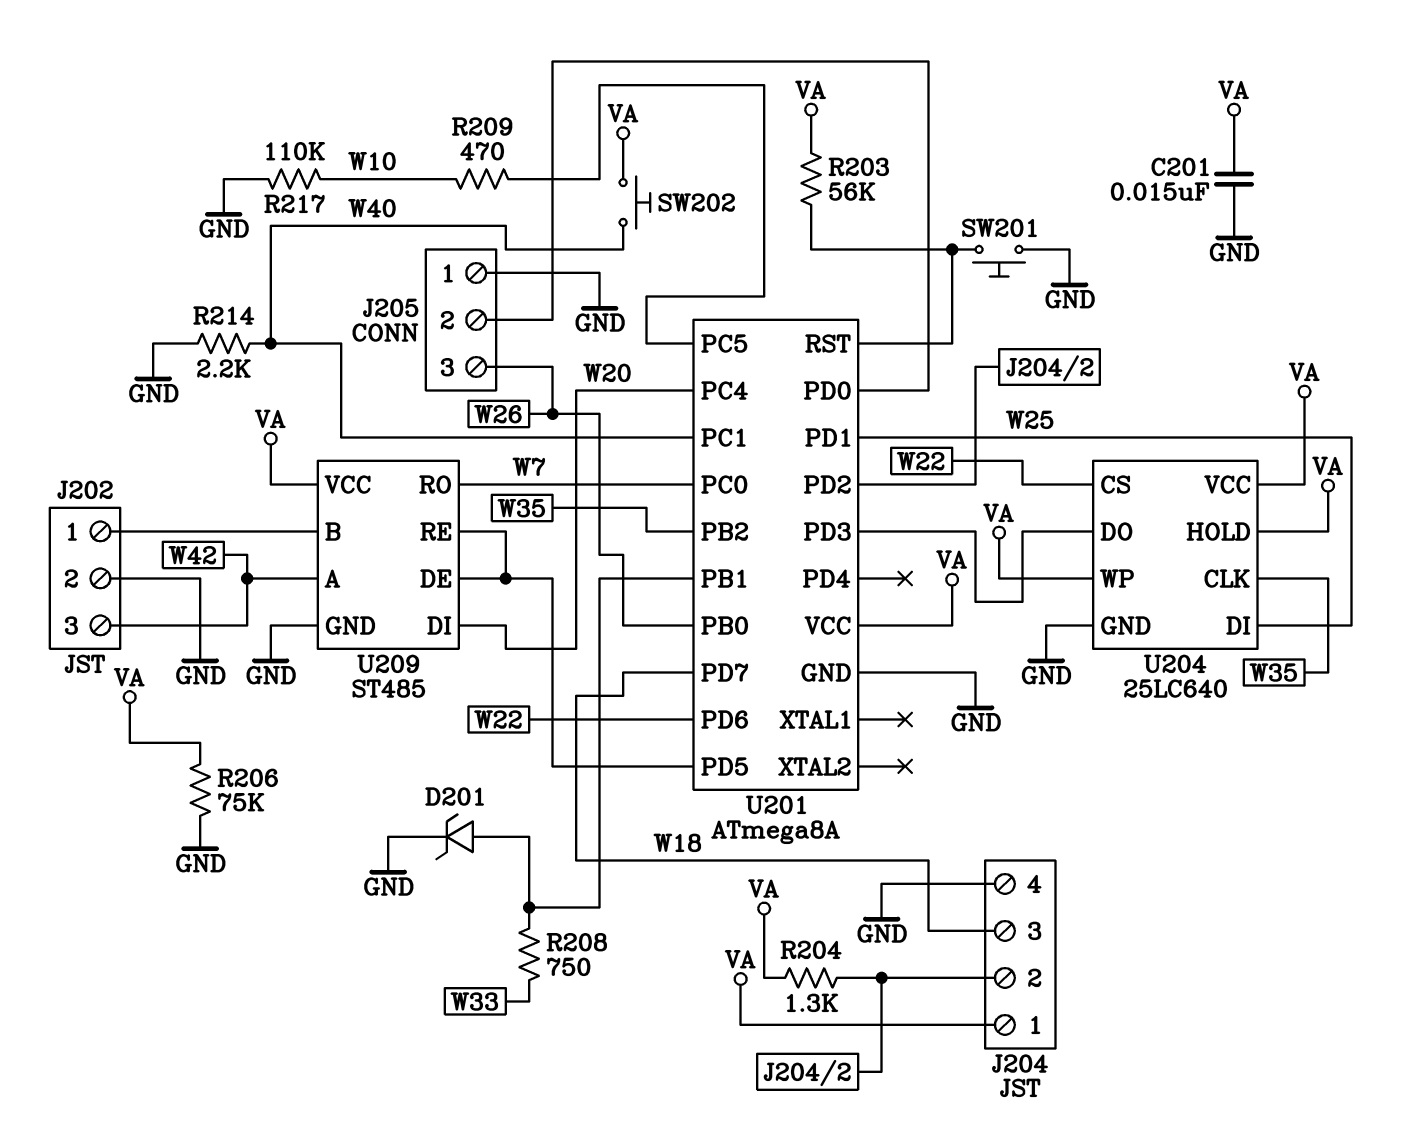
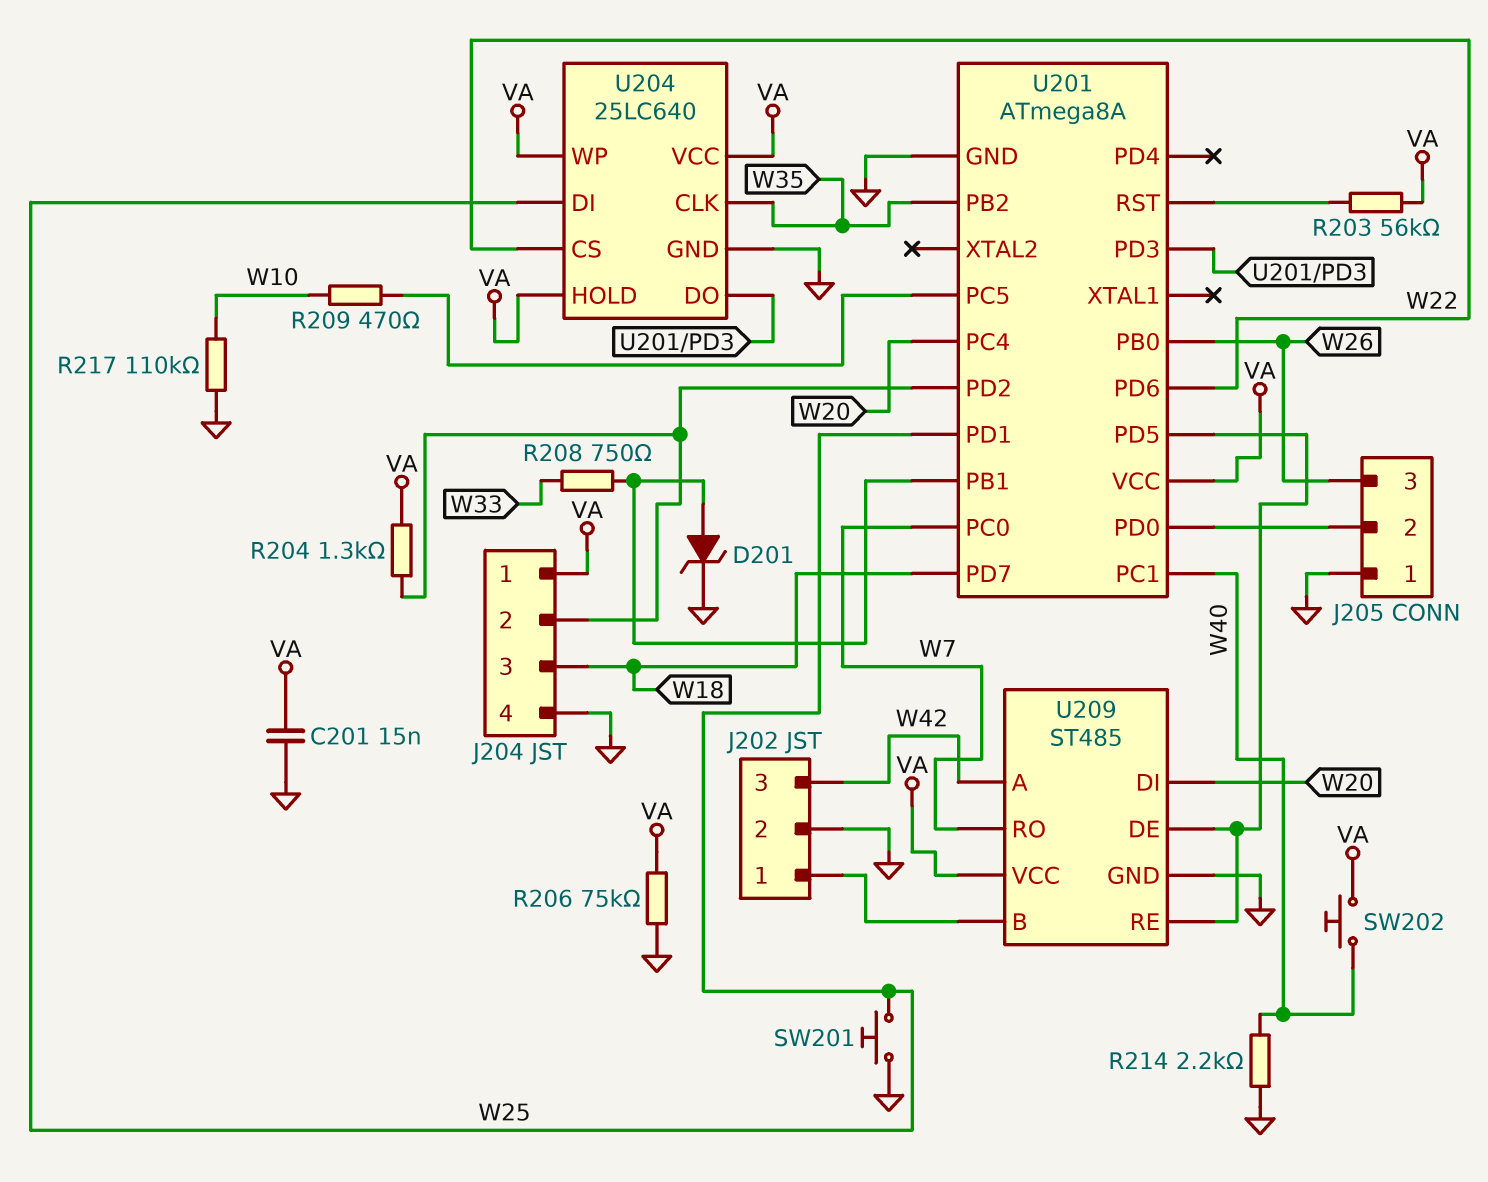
SW201: button (GND, U201/RST) -> button (GND, W25)

